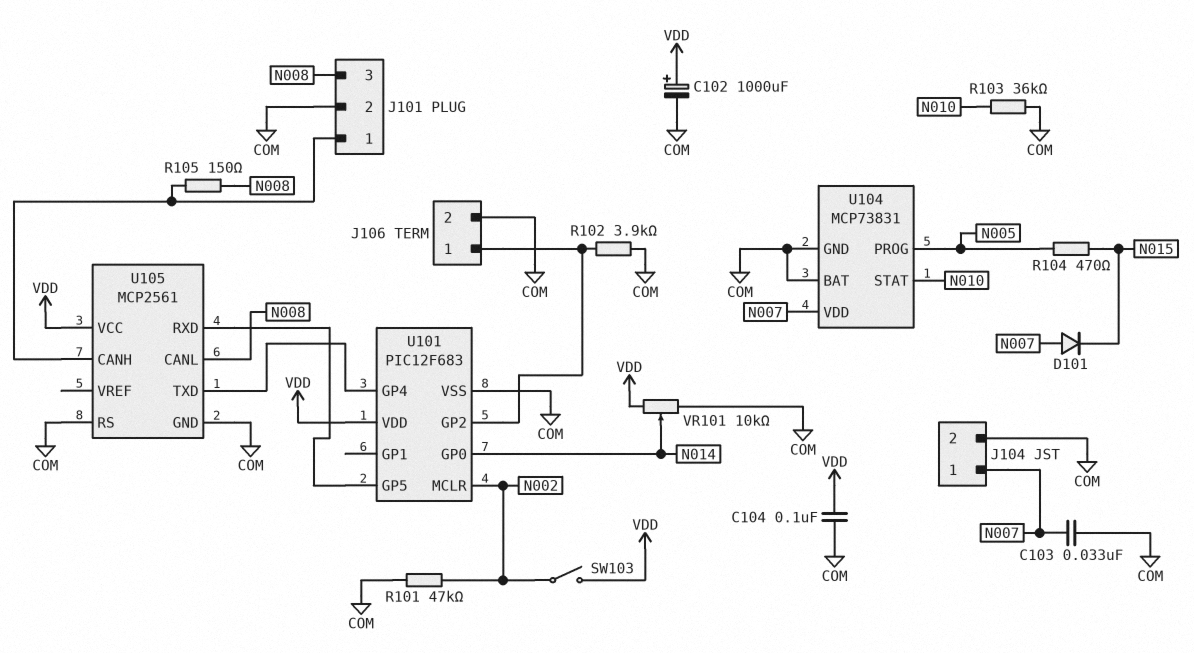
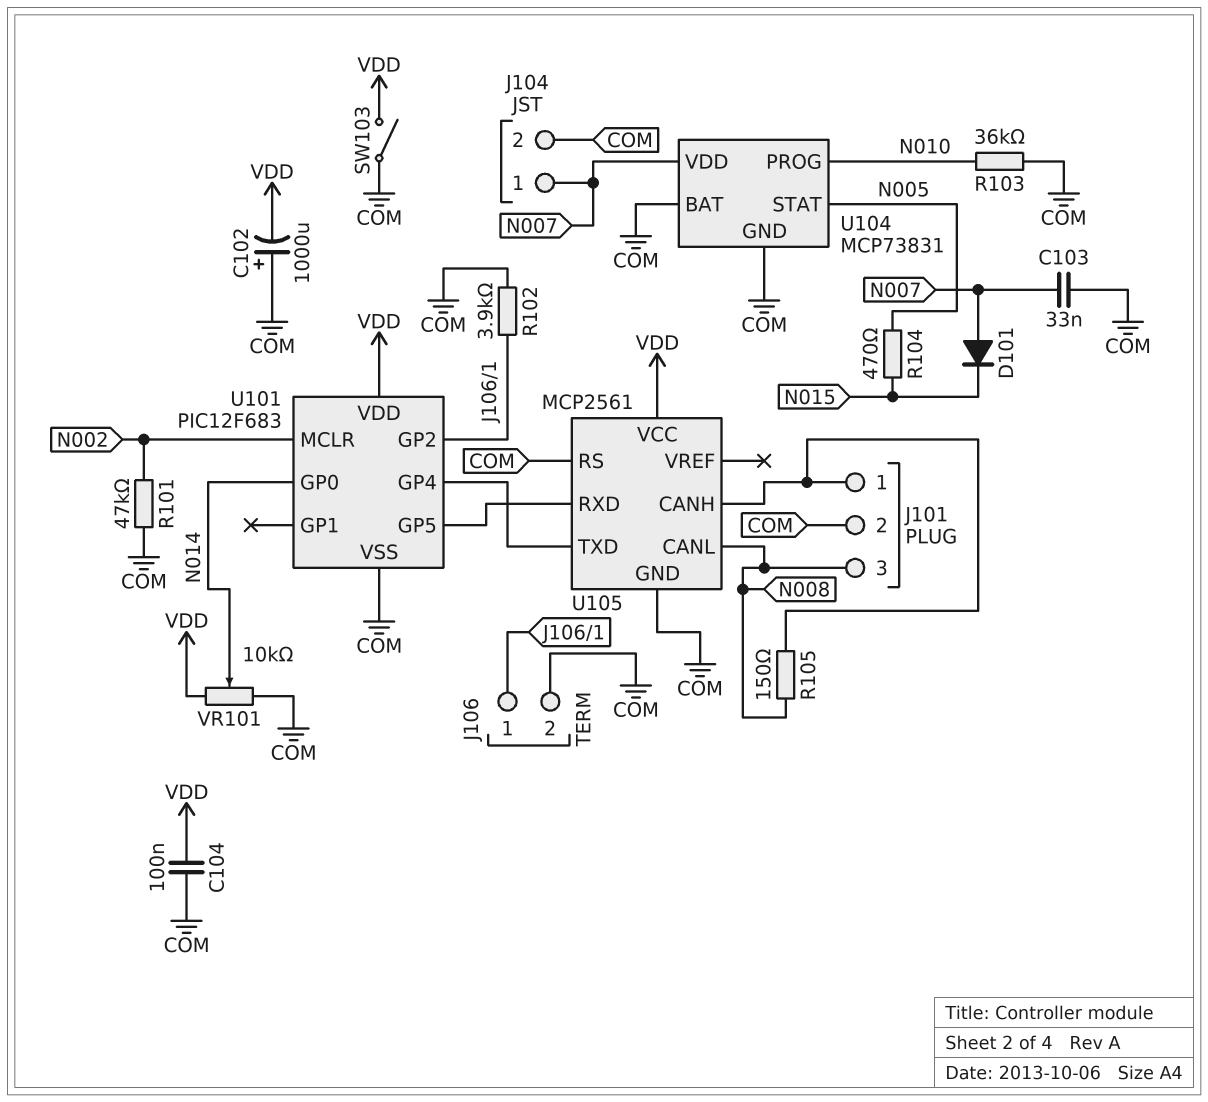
C102: 1000uF (plus VDD, minus COM) -> 1000uF (plus COM, minus VDD)
SW103: switch (N002, VDD) -> switch (COM, VDD)
U104 pin PROG: N005 -> N010
U104 pin STAT: N010 -> N005

